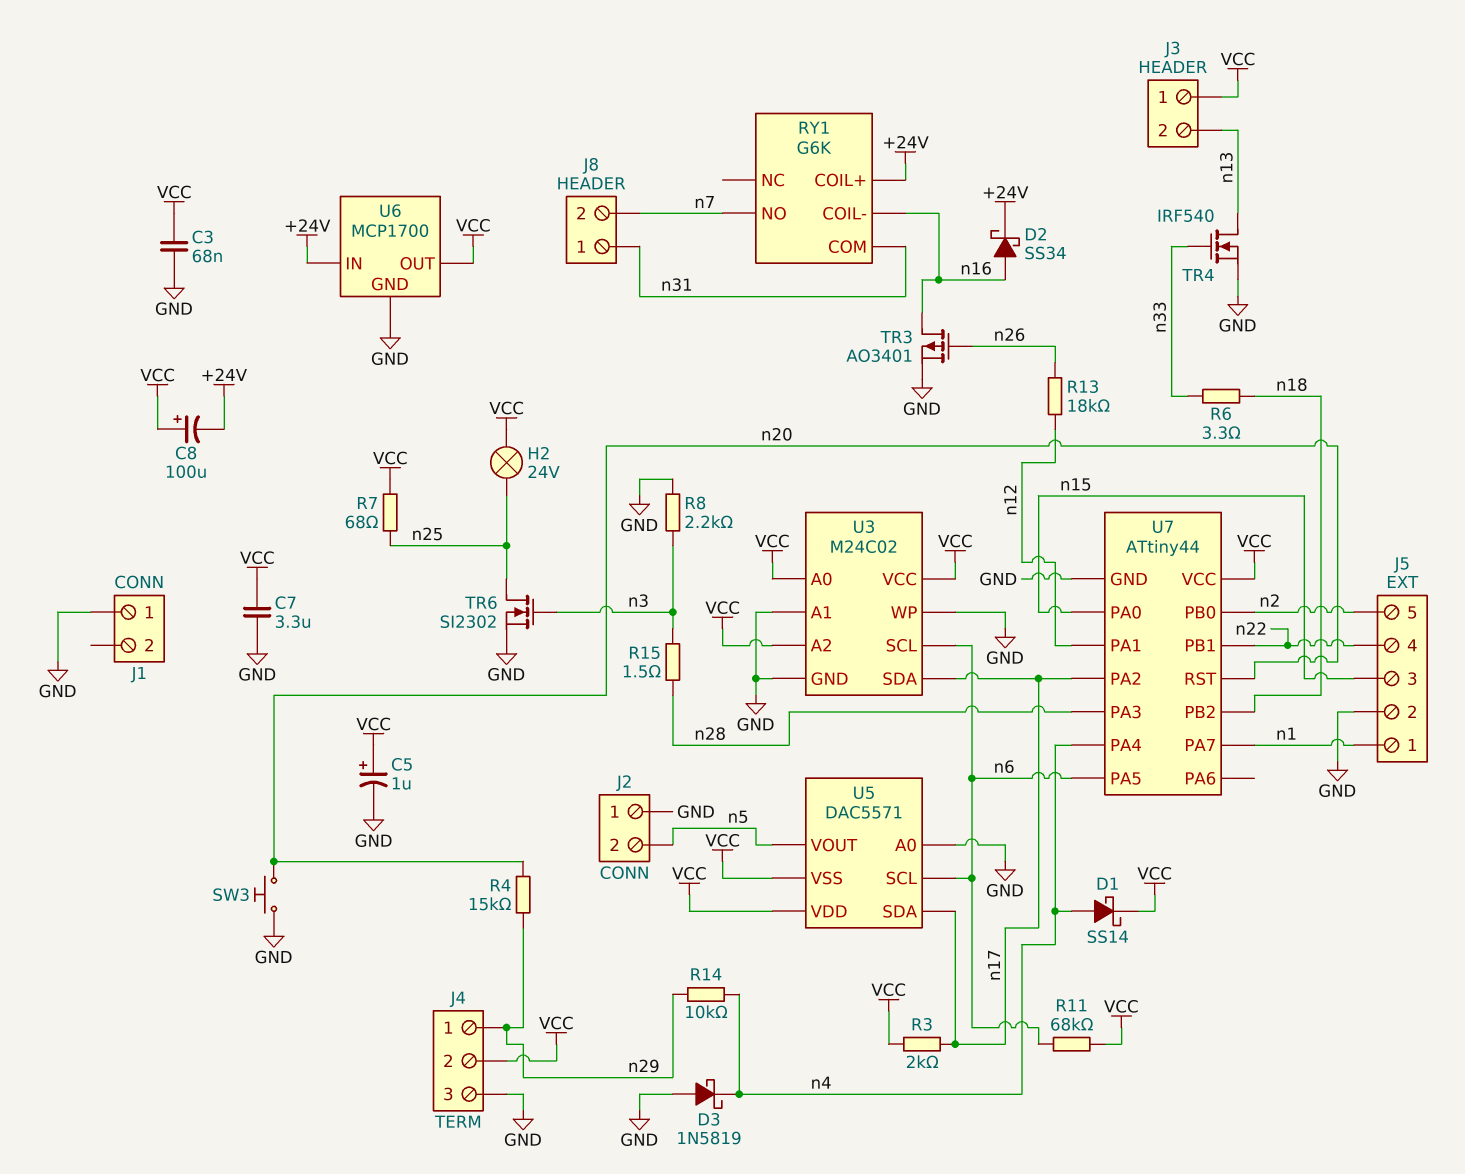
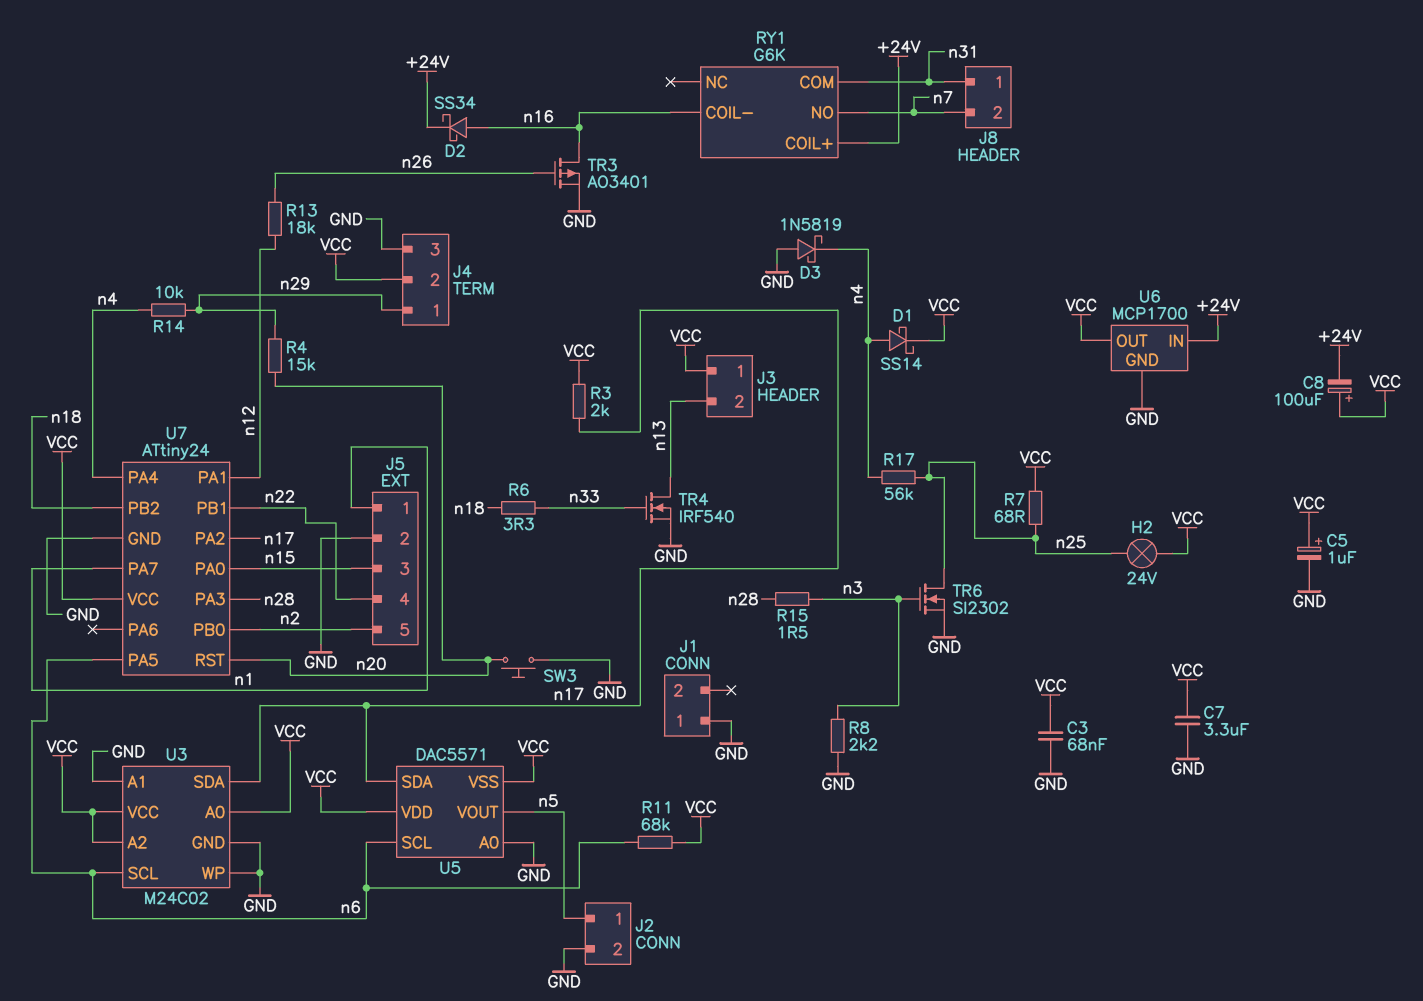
J2 pin 1: GND -> n5
J2 pin 2: n5 -> GND
R17: none -> 56k (n4, n25)
U7: ATtiny44 -> ATtiny24

